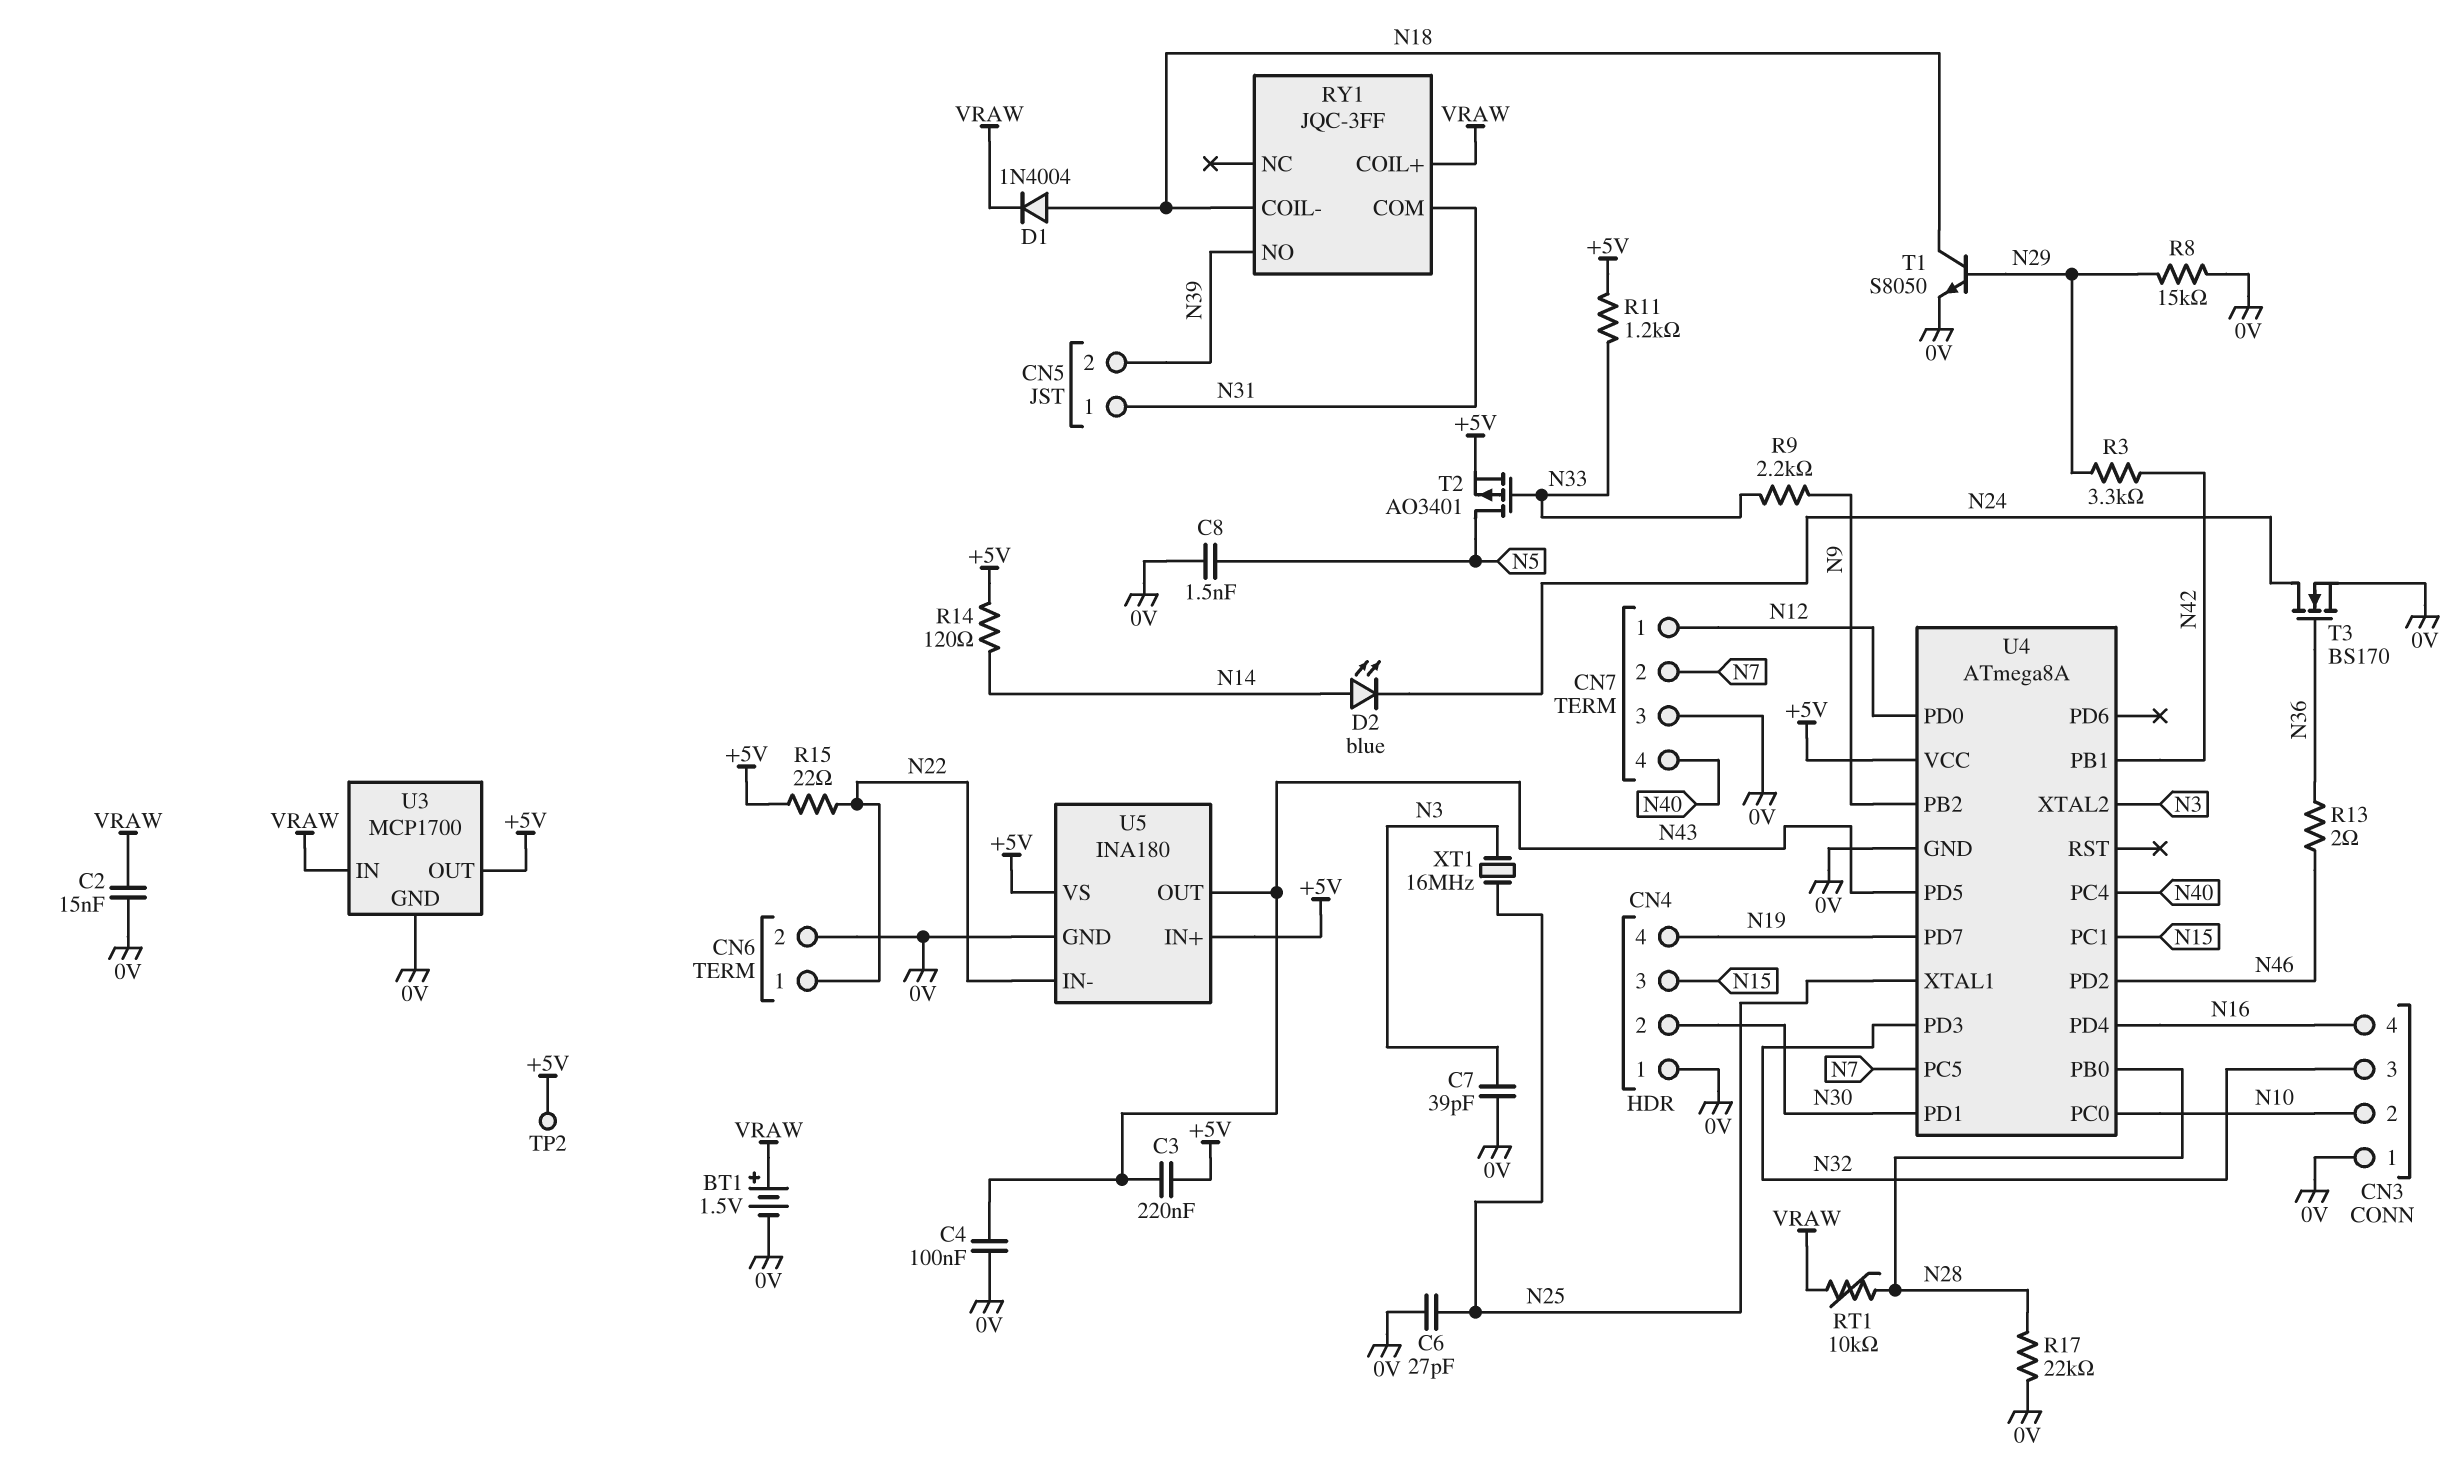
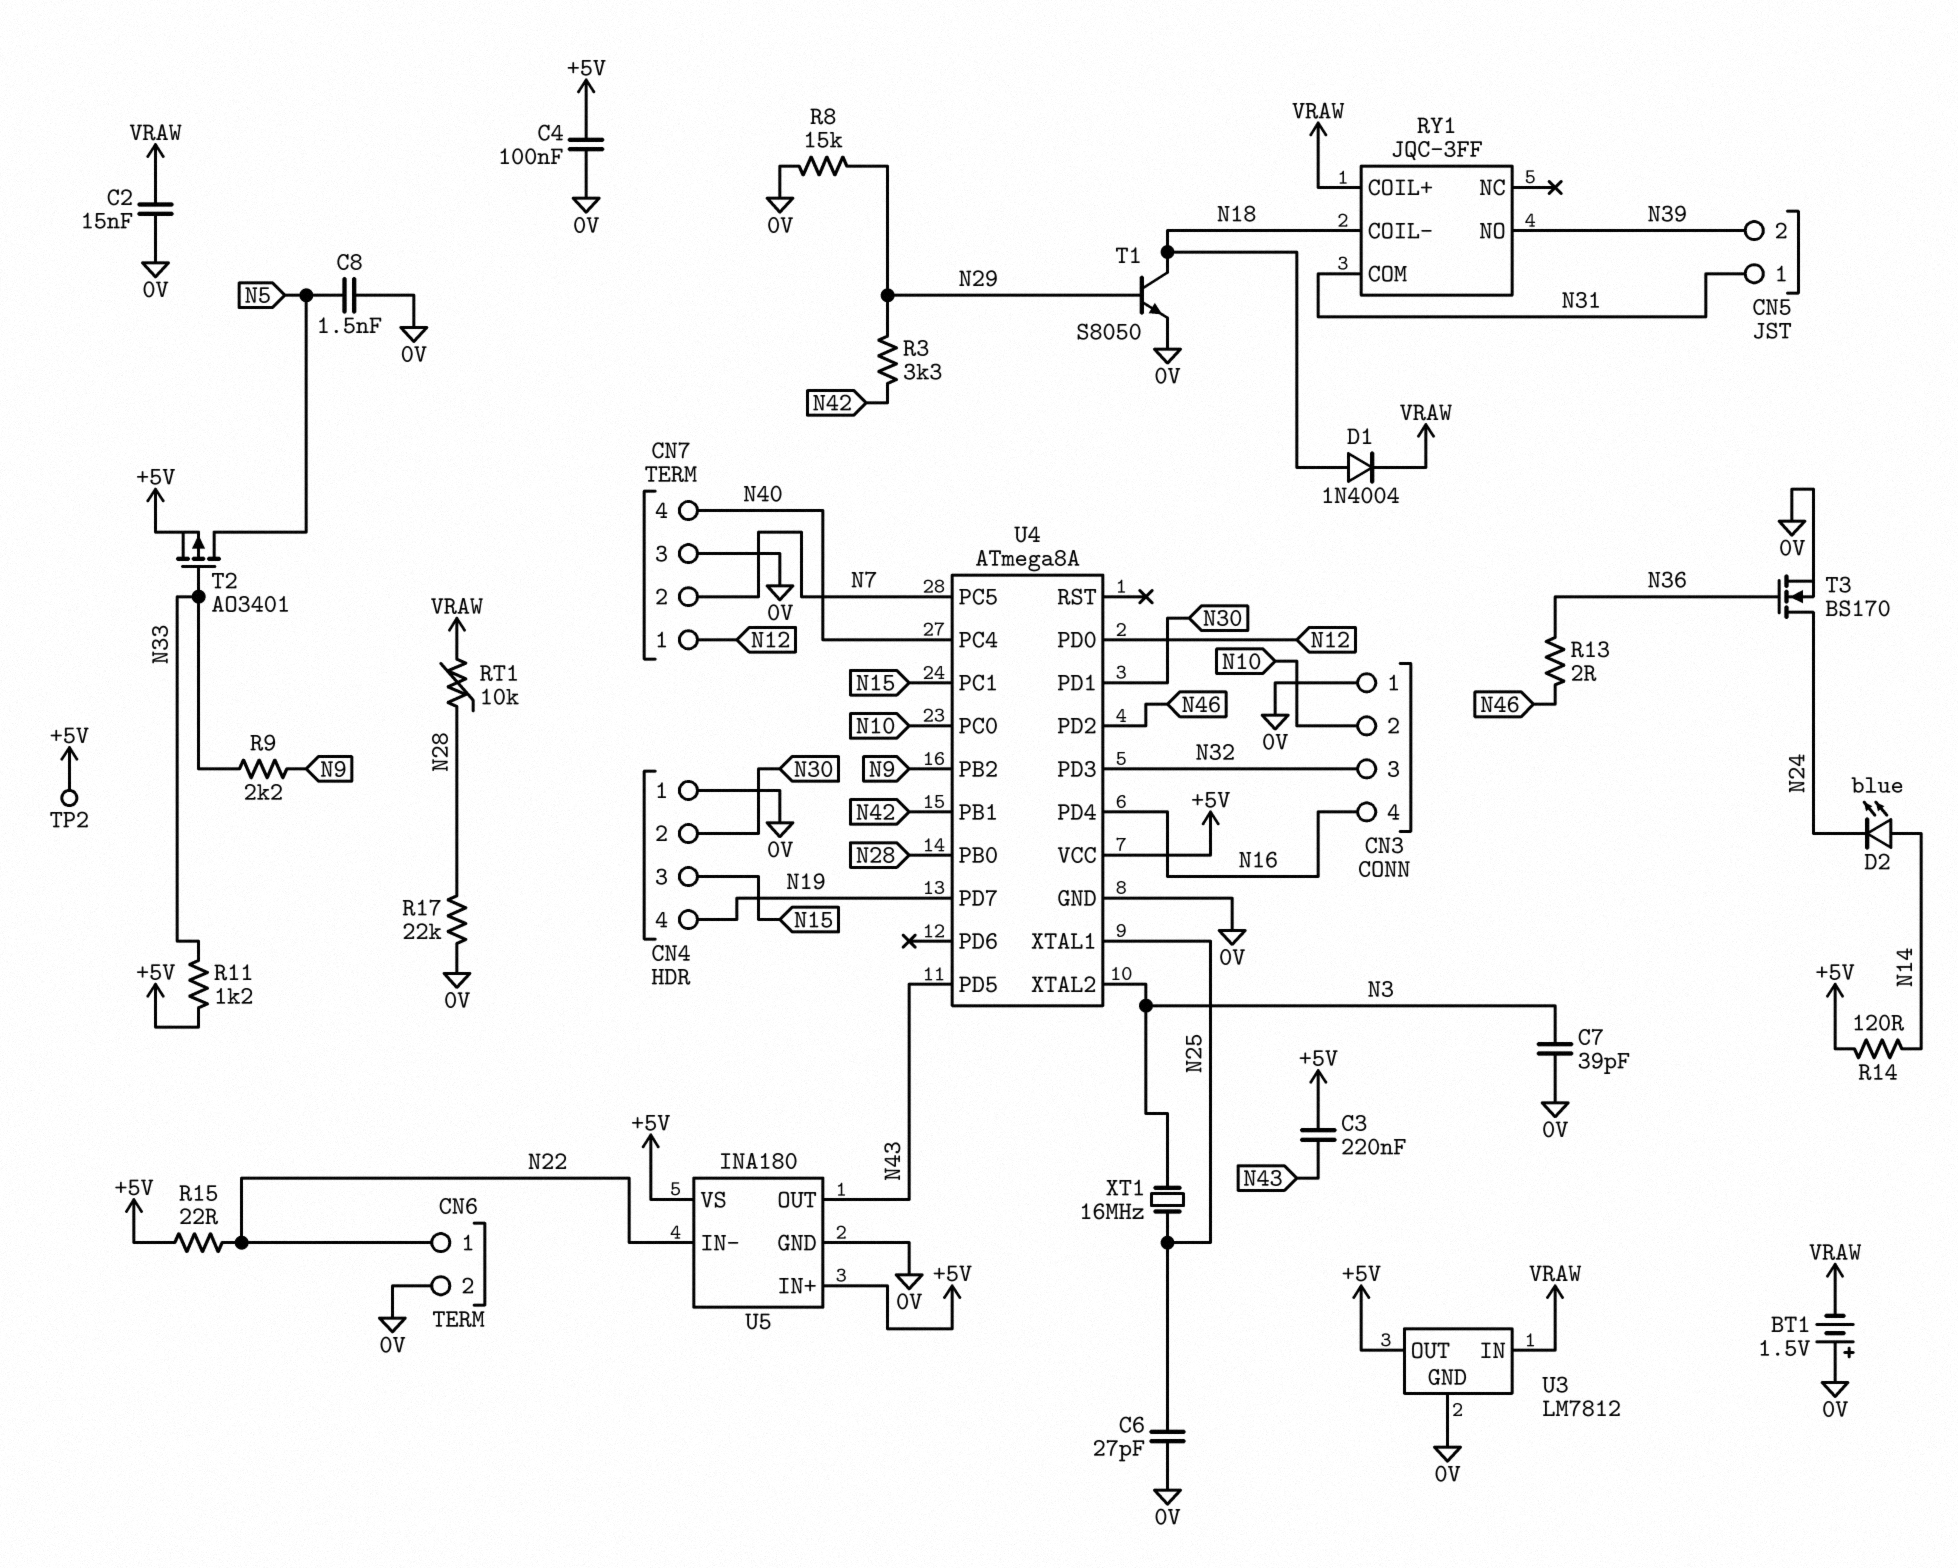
BT1: 1.5V (plus VRAW, minus 0V) -> 1.5V (plus 0V, minus VRAW)
C4: 100nF (0V, N43) -> 100nF (+5V, 0V)
U3: MCP1700 -> LM7812

